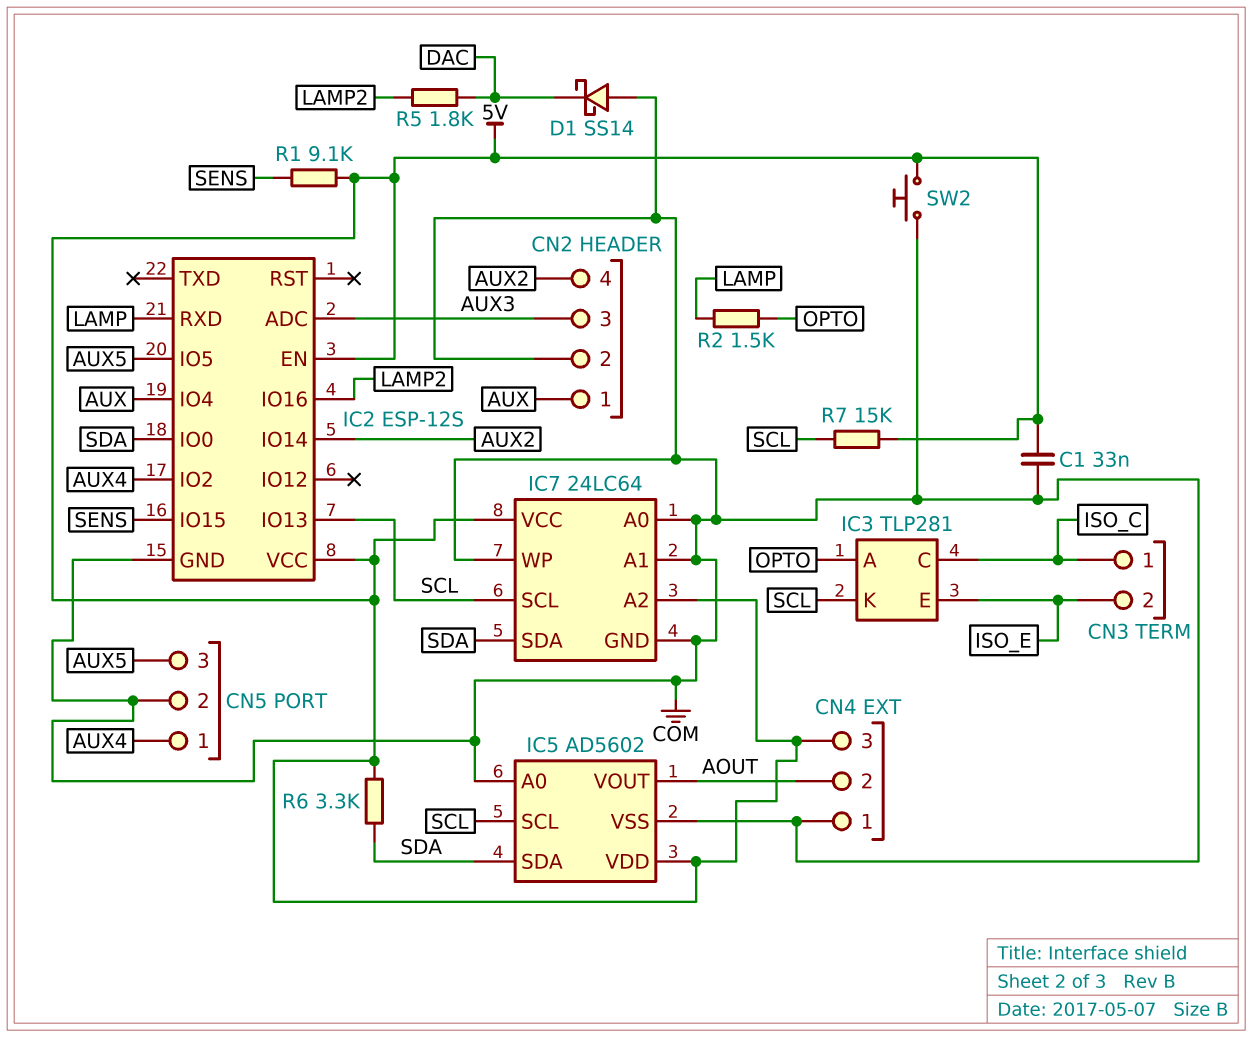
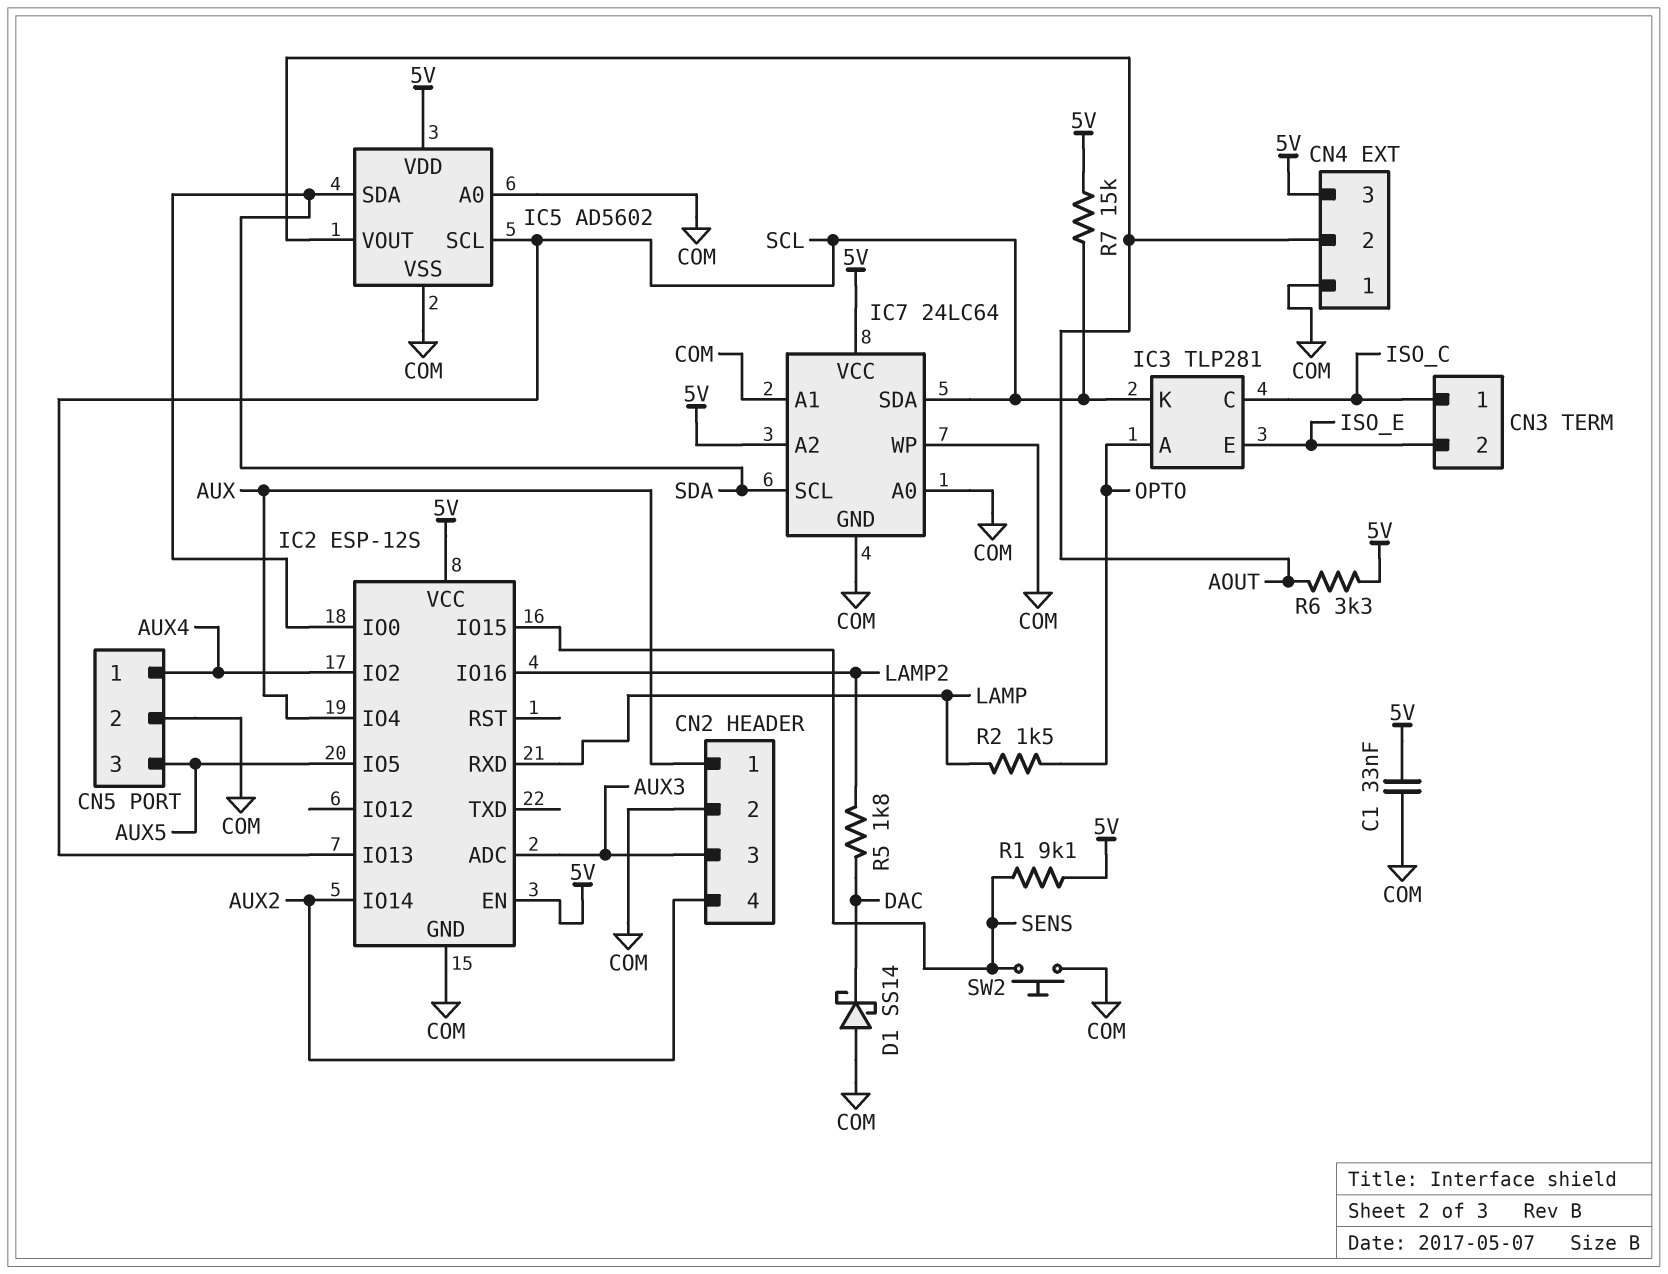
IC7 pin SCL: SCL -> SDA
IC7 pin SDA: SDA -> SCL
R6: 3.3k (5V, SDA) -> 3.3k (5V, AOUT)
SW2: button (5V, COM) -> button (COM, SENS)

